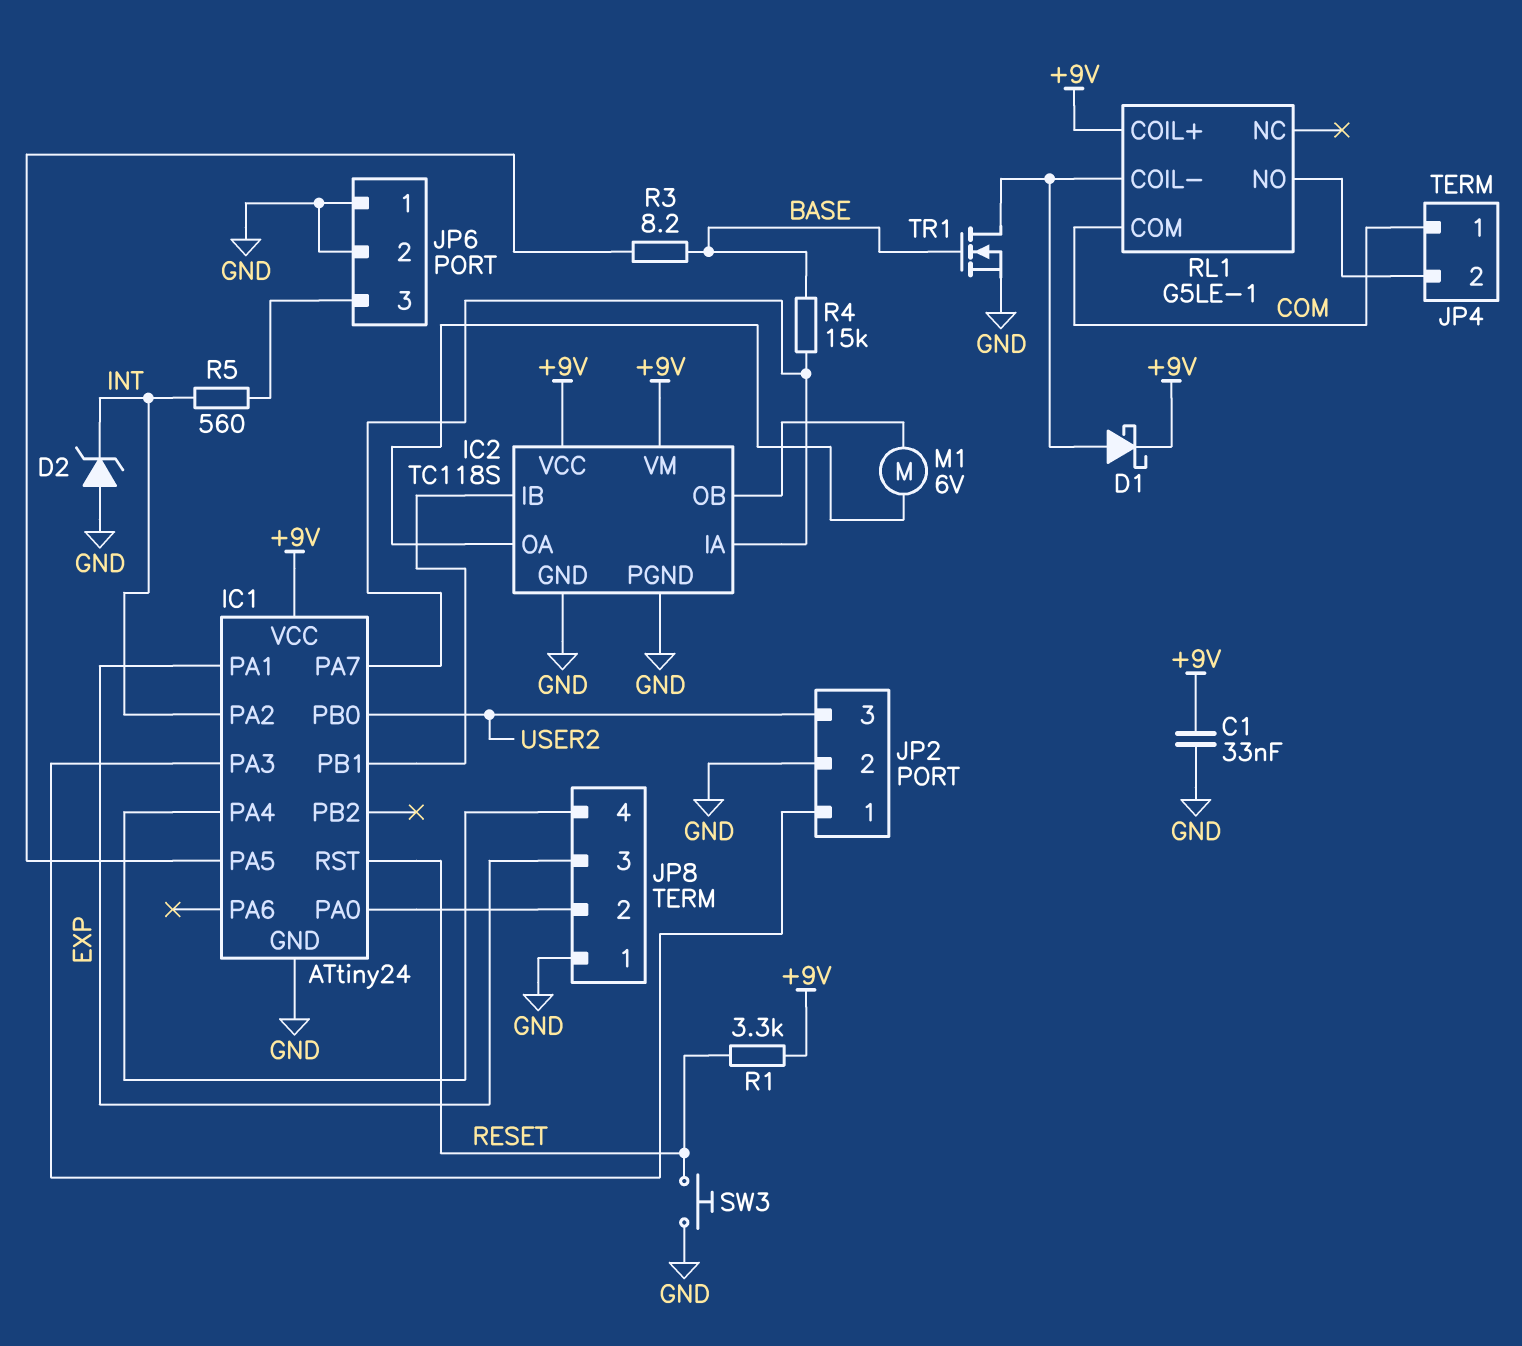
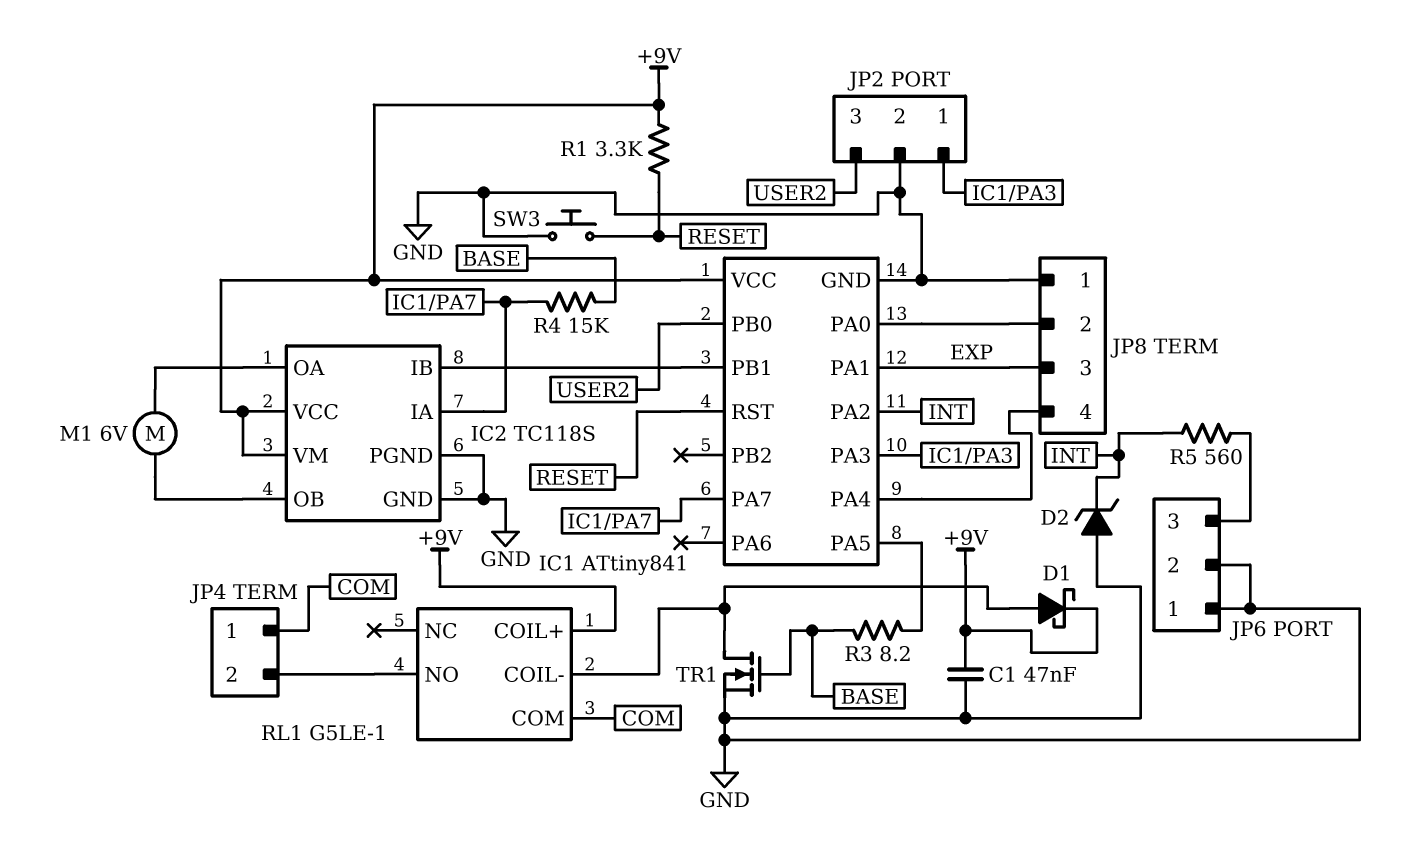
C1: 33nF (+9V, GND) -> 47nF (+9V, GND)
IC1: ATtiny24 -> ATtiny841

